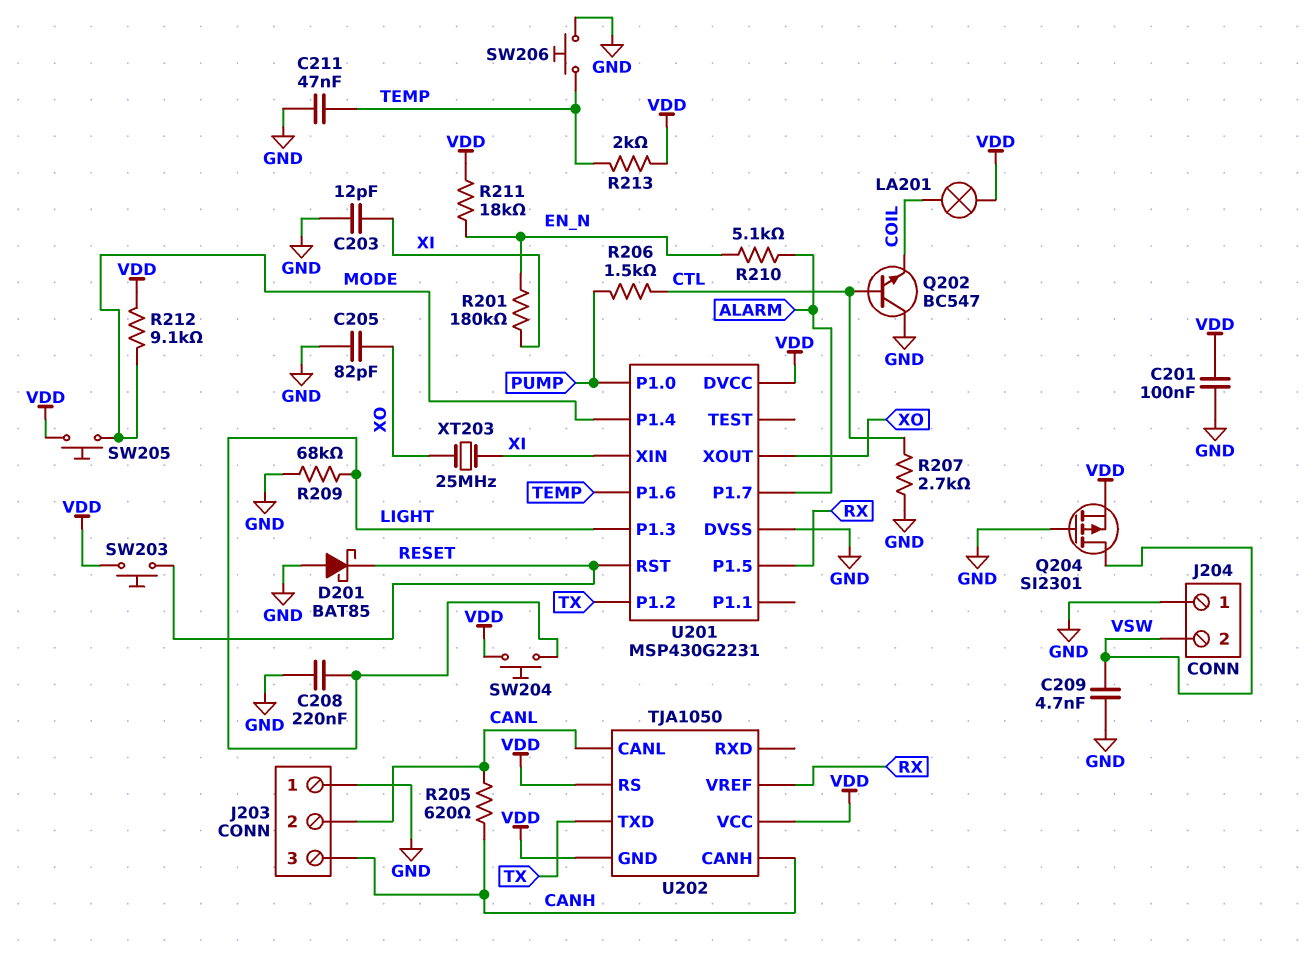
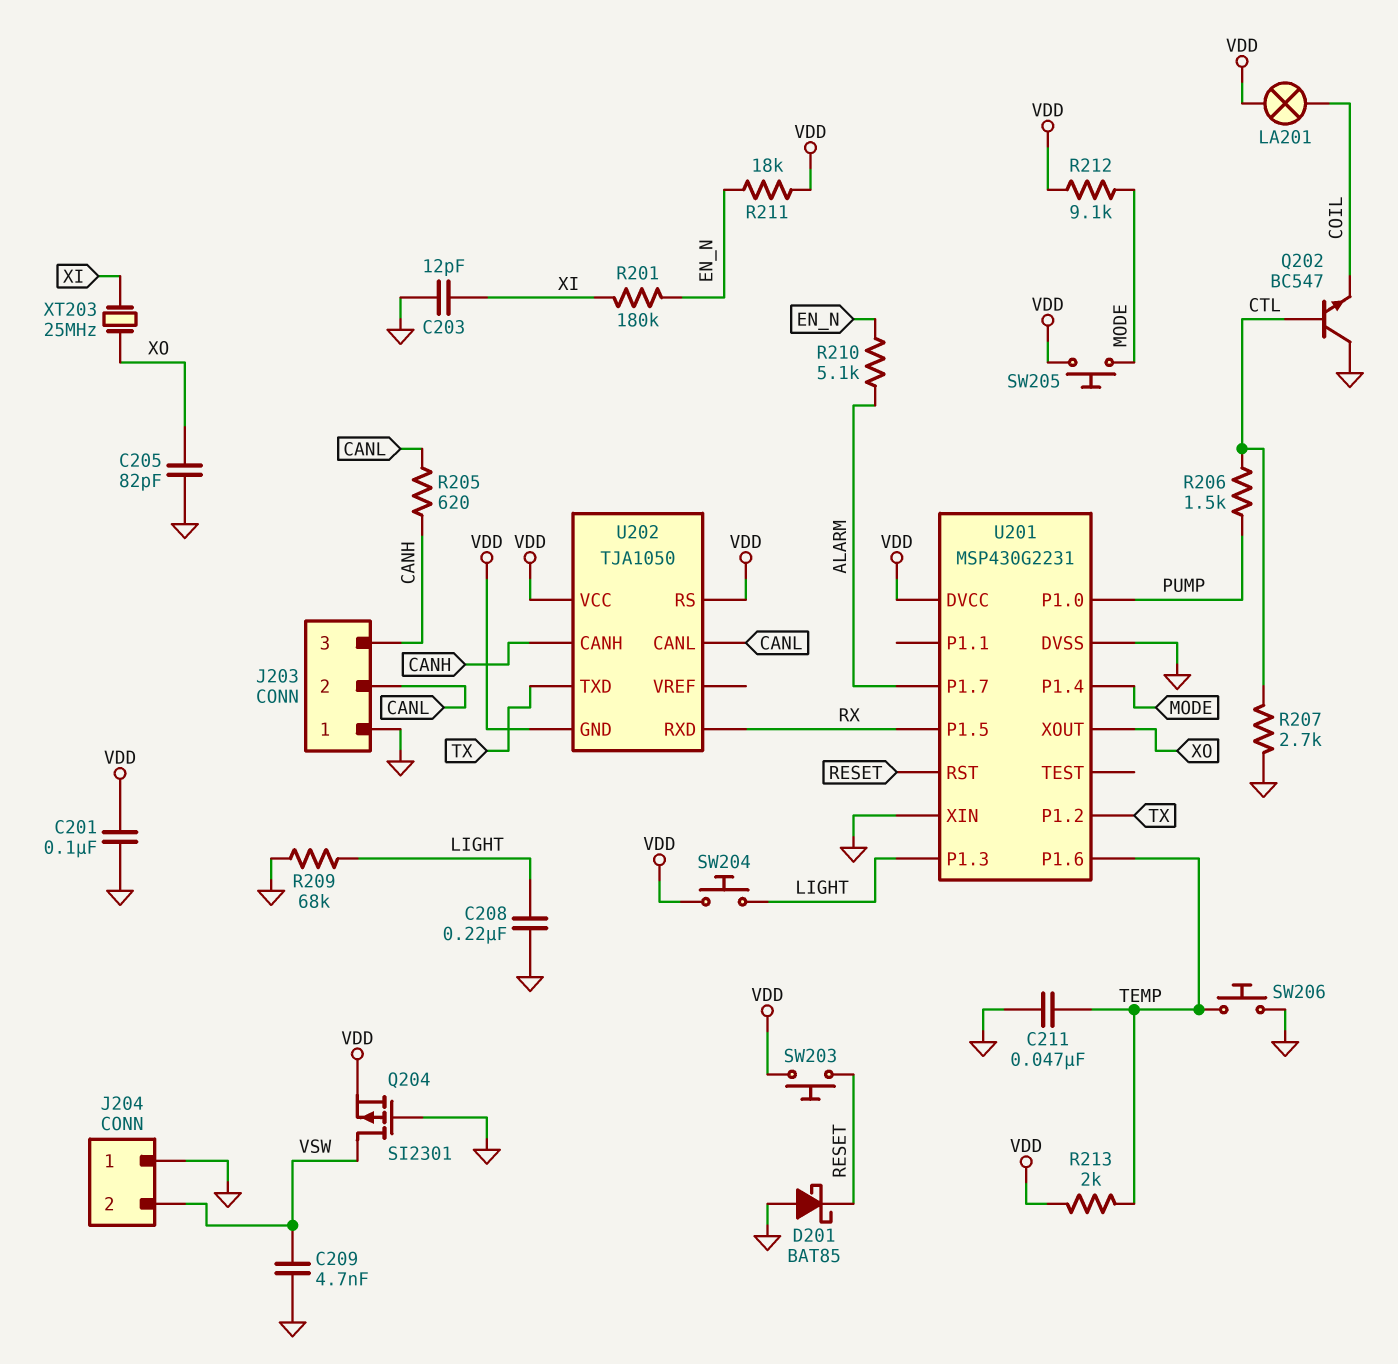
U201 pin XIN: XI -> GND
U202 pin RXD: none -> RX
U202 pin VREF: RX -> none

